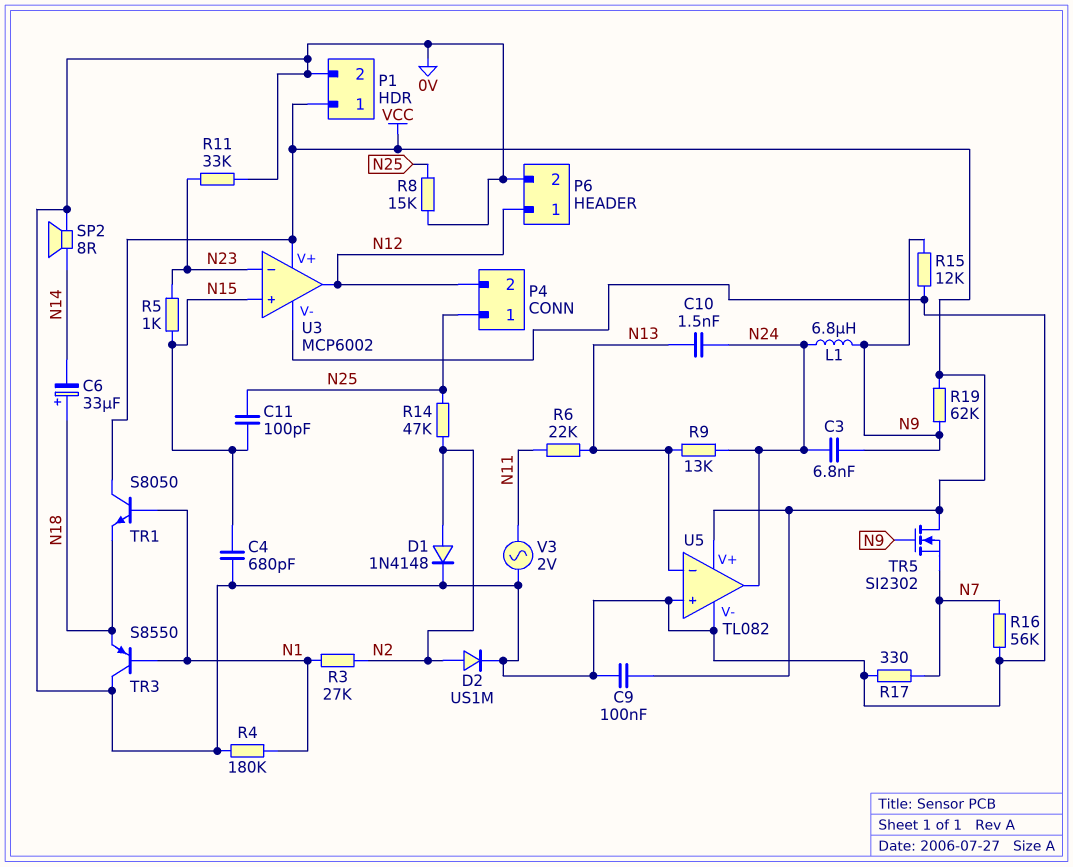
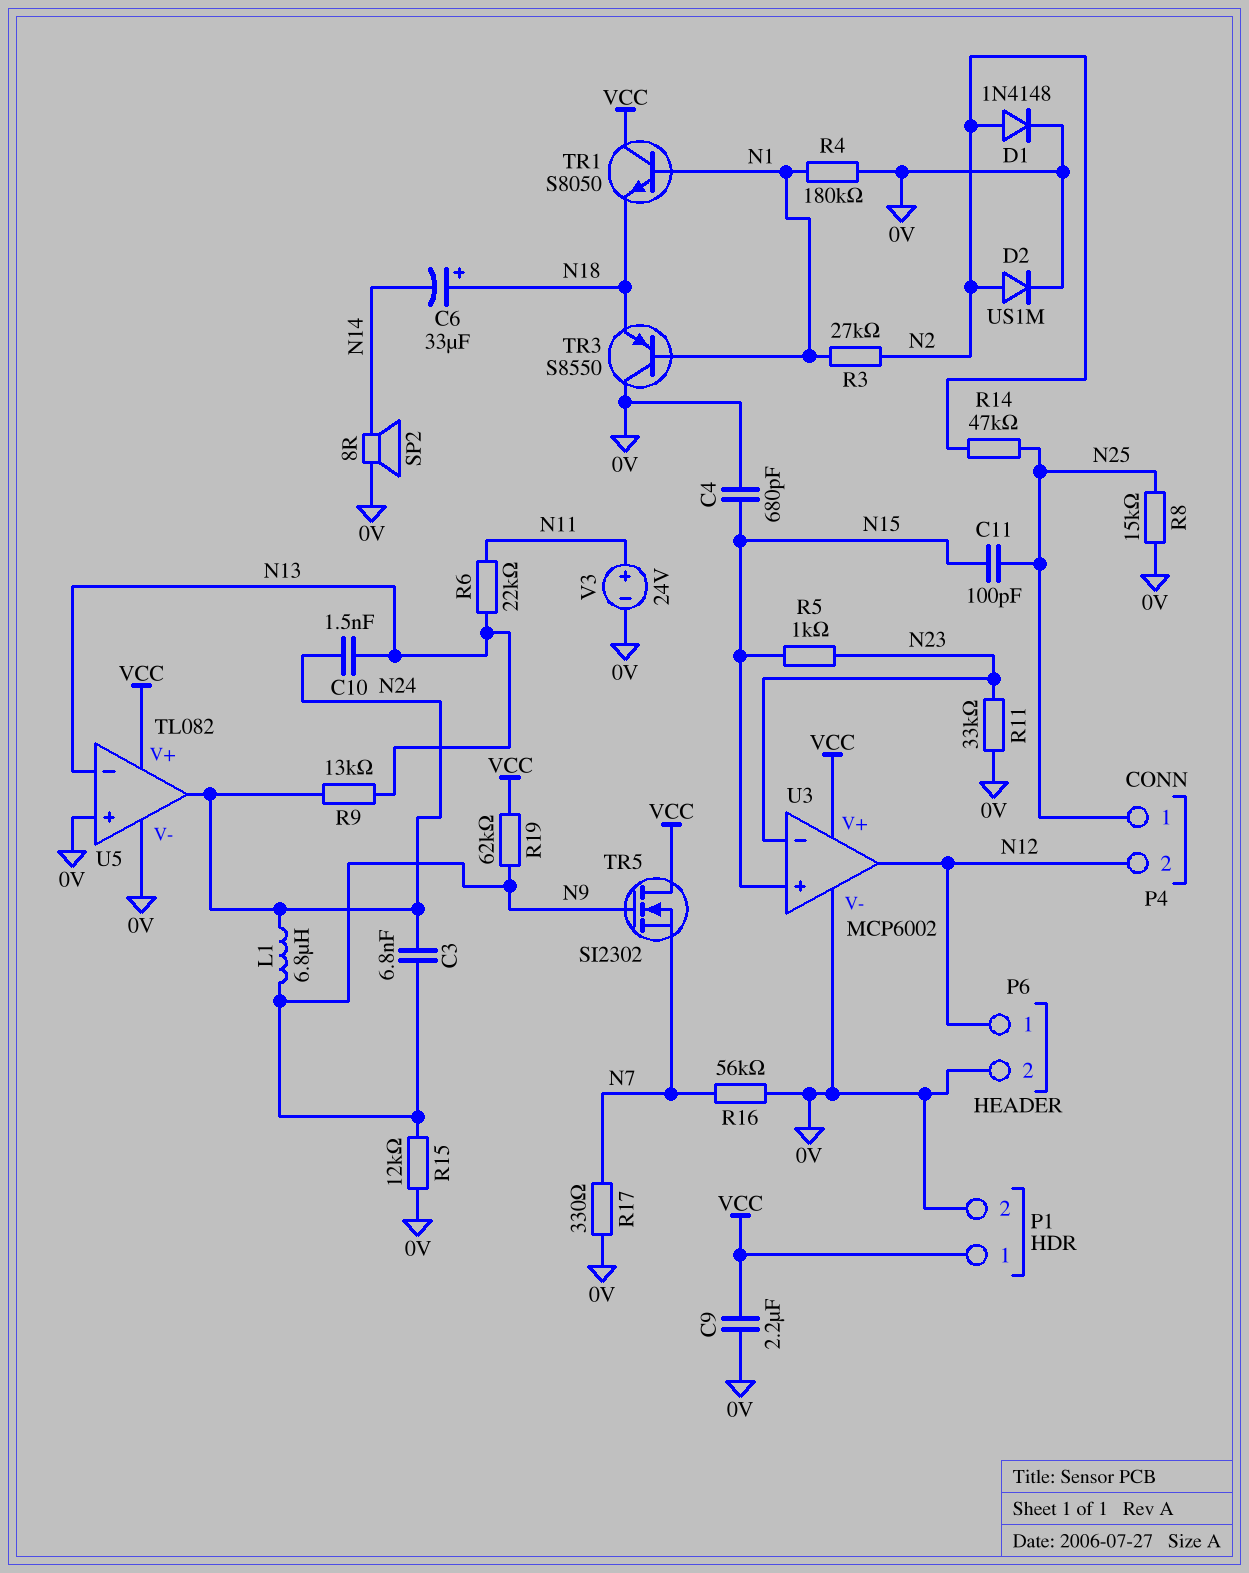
C9: 100nF (0V, VCC) -> 2.2uF (0V, VCC)
V3: AC 2V (0V, N11) -> 24V (plus N11, minus 0V)

